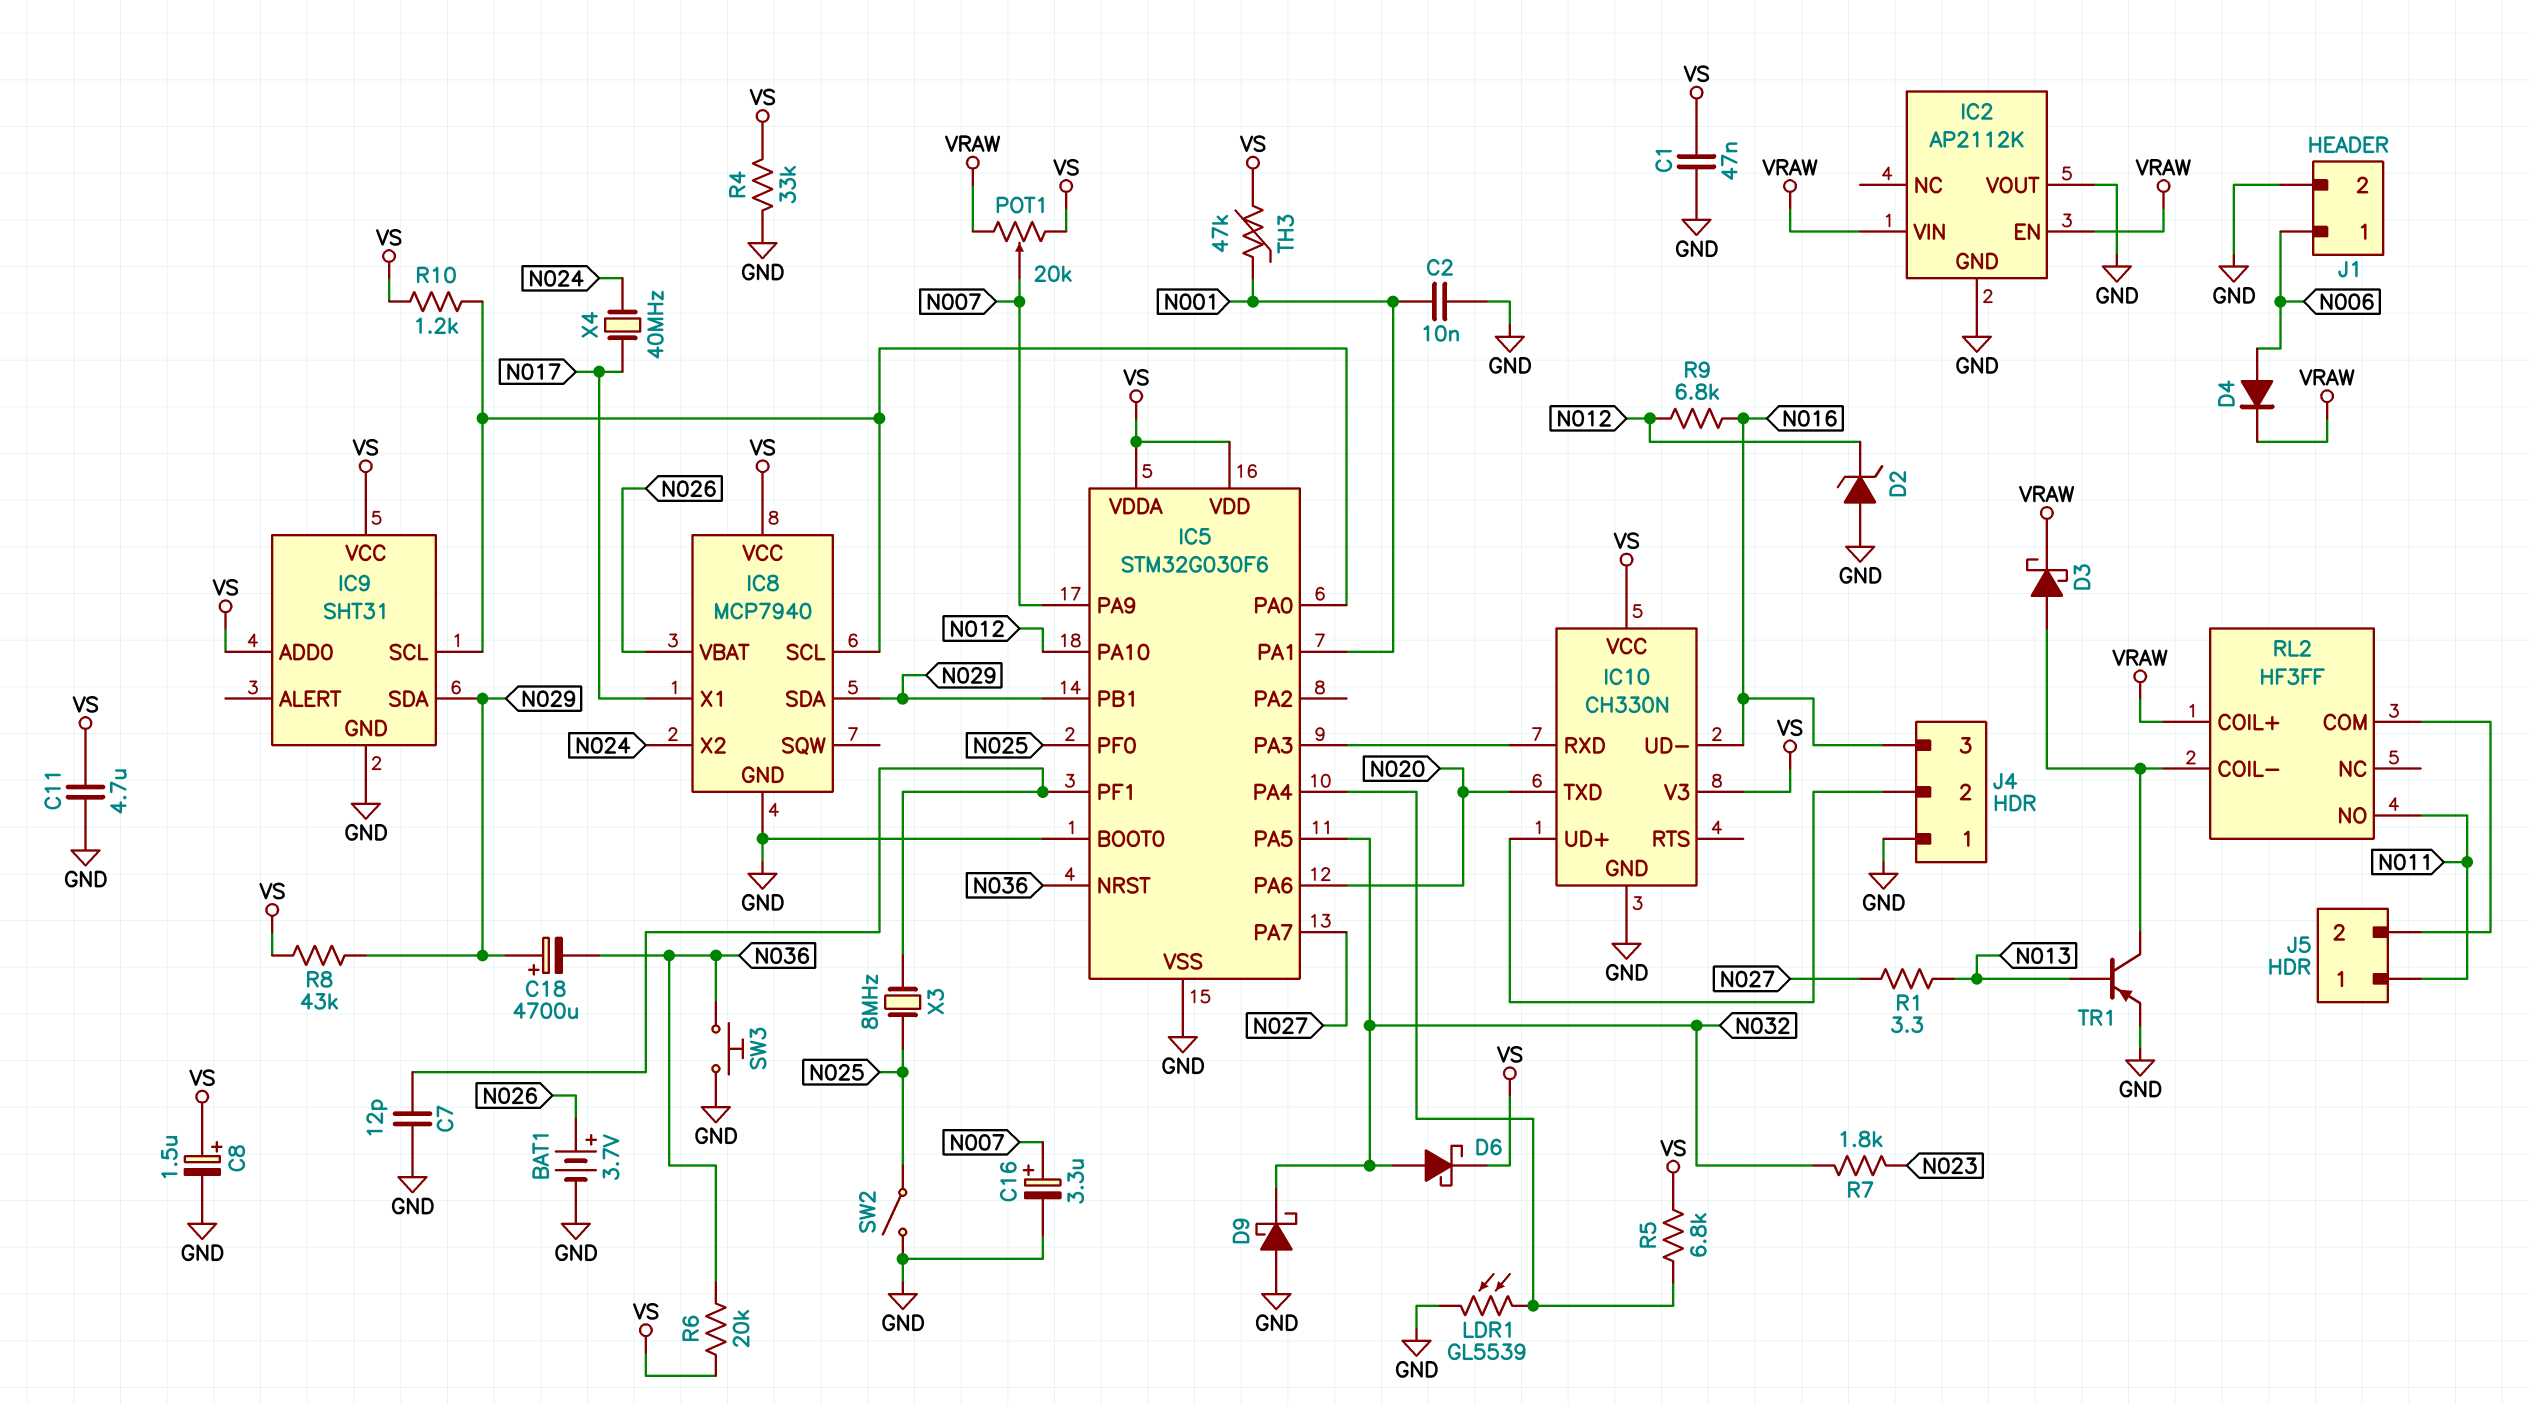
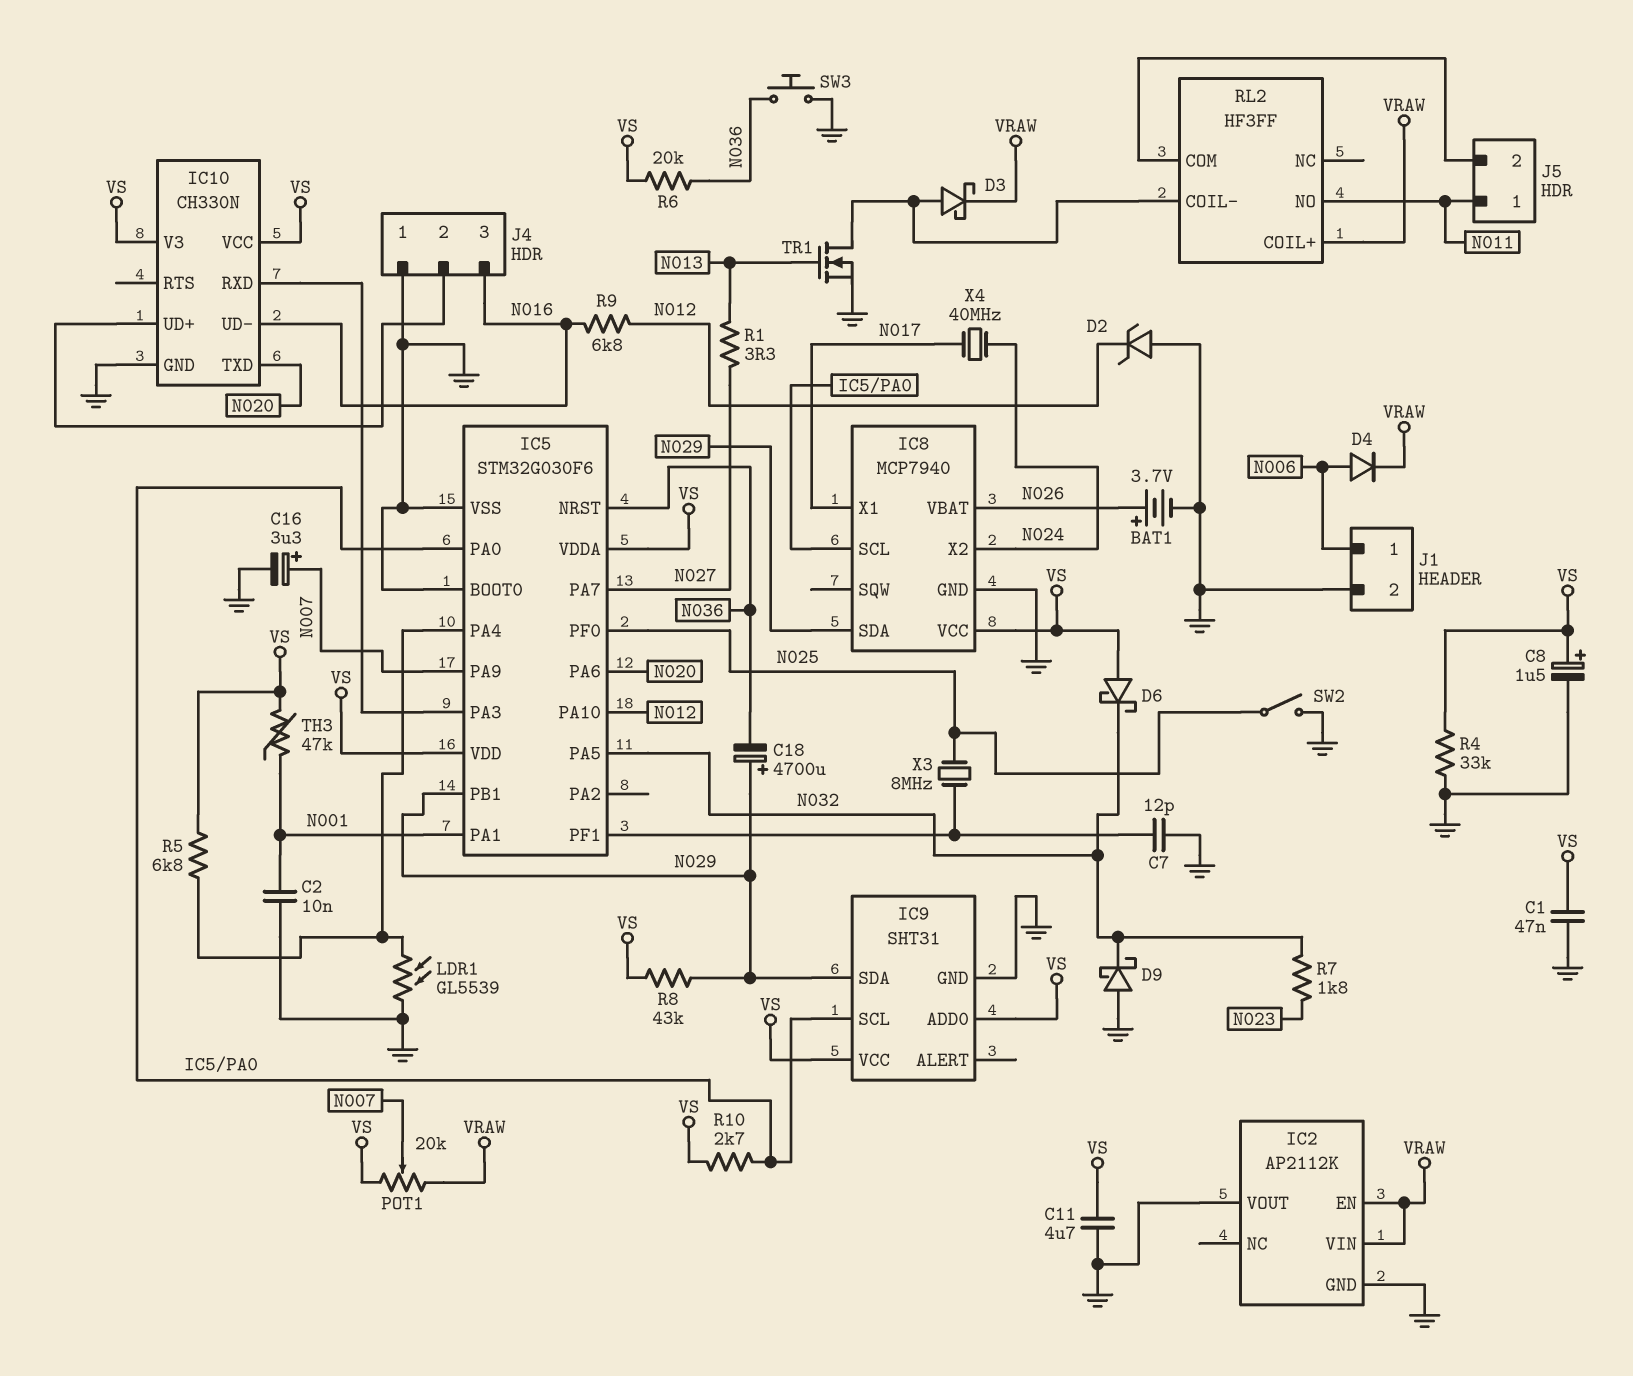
D6: schottky (A N032, K VS) -> schottky (A VS, K N032)
R10: 1.2k (IC5/PA0, VS) -> 2.7k (IC5/PA0, VS)
TR1: PNP (B N013, C RL2/COIL-, E GND) -> NMOS (G N013, D RL2/COIL-, S GND)

